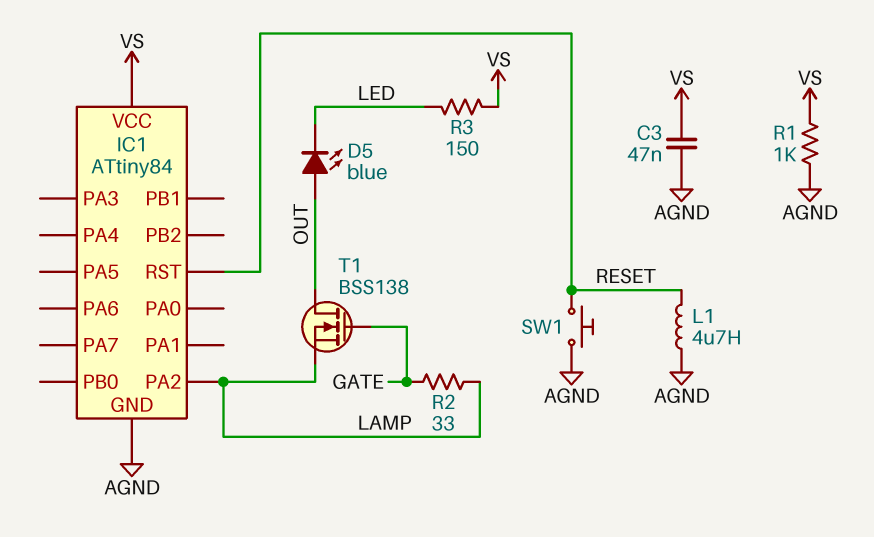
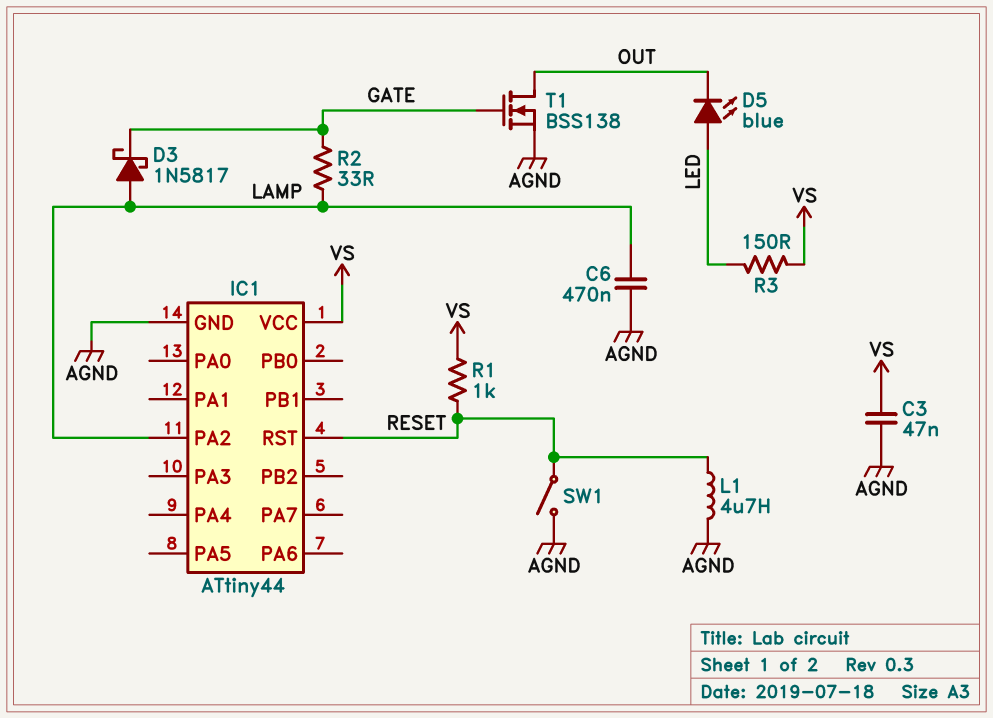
C6: none -> 470nF (AGND, LAMP)
D3: none -> schottky 1N5817 (A LAMP, K GATE)
D5: LED blue (A OUT, K LED) -> LED blue (A LED, K OUT)
IC1: ATtiny84 -> ATtiny44
R1: 1k (AGND, VS) -> 1k (RESET, VS)
SW1: button (AGND, RESET) -> switch (AGND, RESET)
T1: NMOS BSS138 (G GATE, D OUT, S LAMP) -> NMOS BSS138 (G GATE, D OUT, S AGND)

